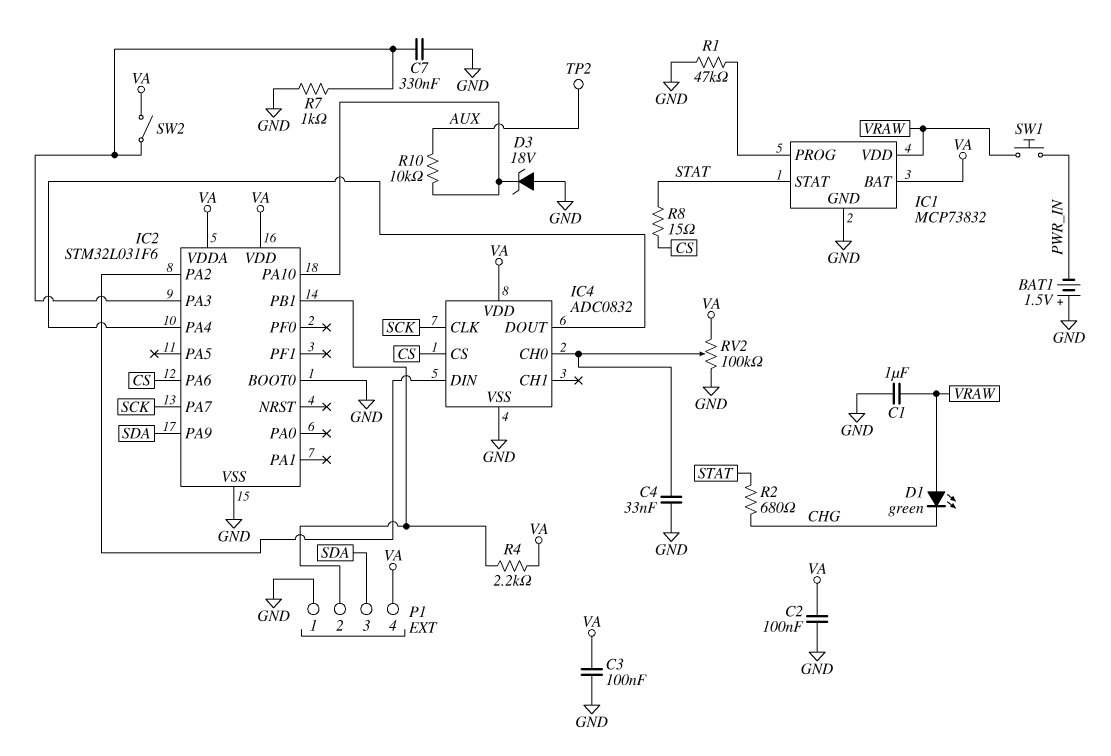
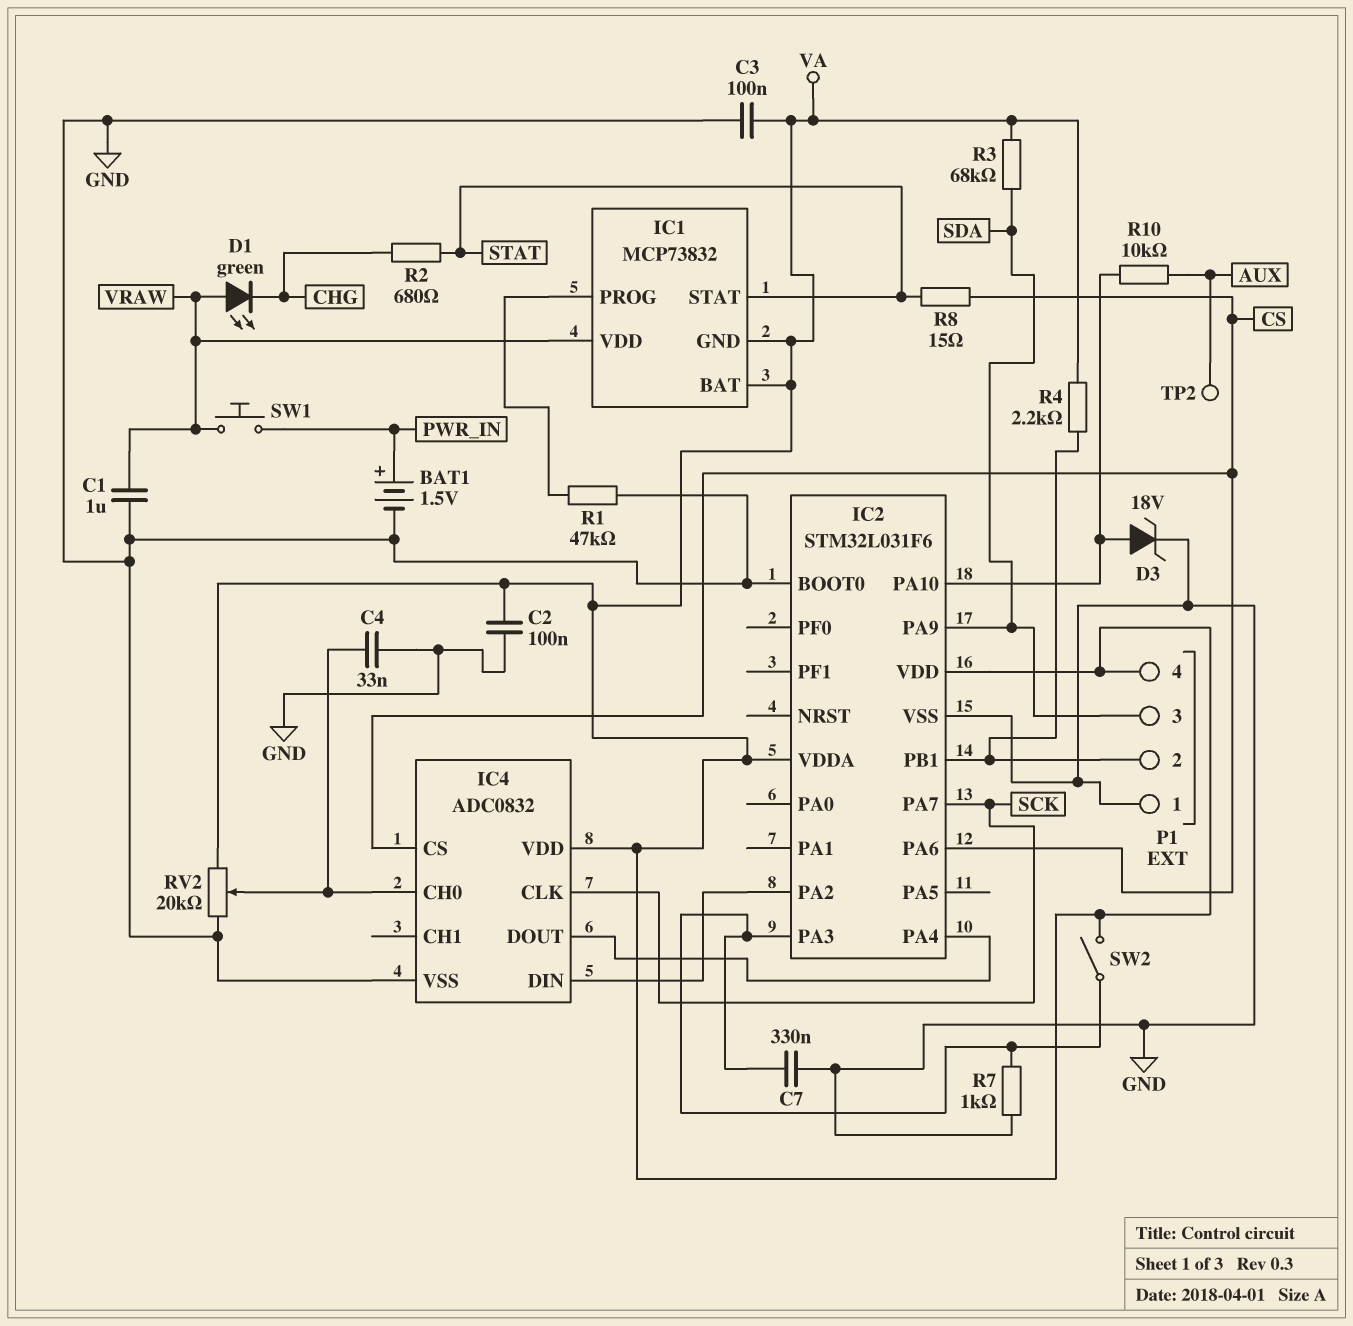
BAT1: 1.5V (plus GND, minus PWR_IN) -> 1.5V (plus PWR_IN, minus GND)
D3: zener 18V (A GND, K IC2/PA10) -> zener 18V (A IC2/PA10, K GND)
IC1 pin GND: GND -> VA
R3: none -> 68k (SDA, VA)
RV2: 100k (GND, VA, wiper IC4/CH0) -> 20k (GND, VA, wiper IC4/CH0)

